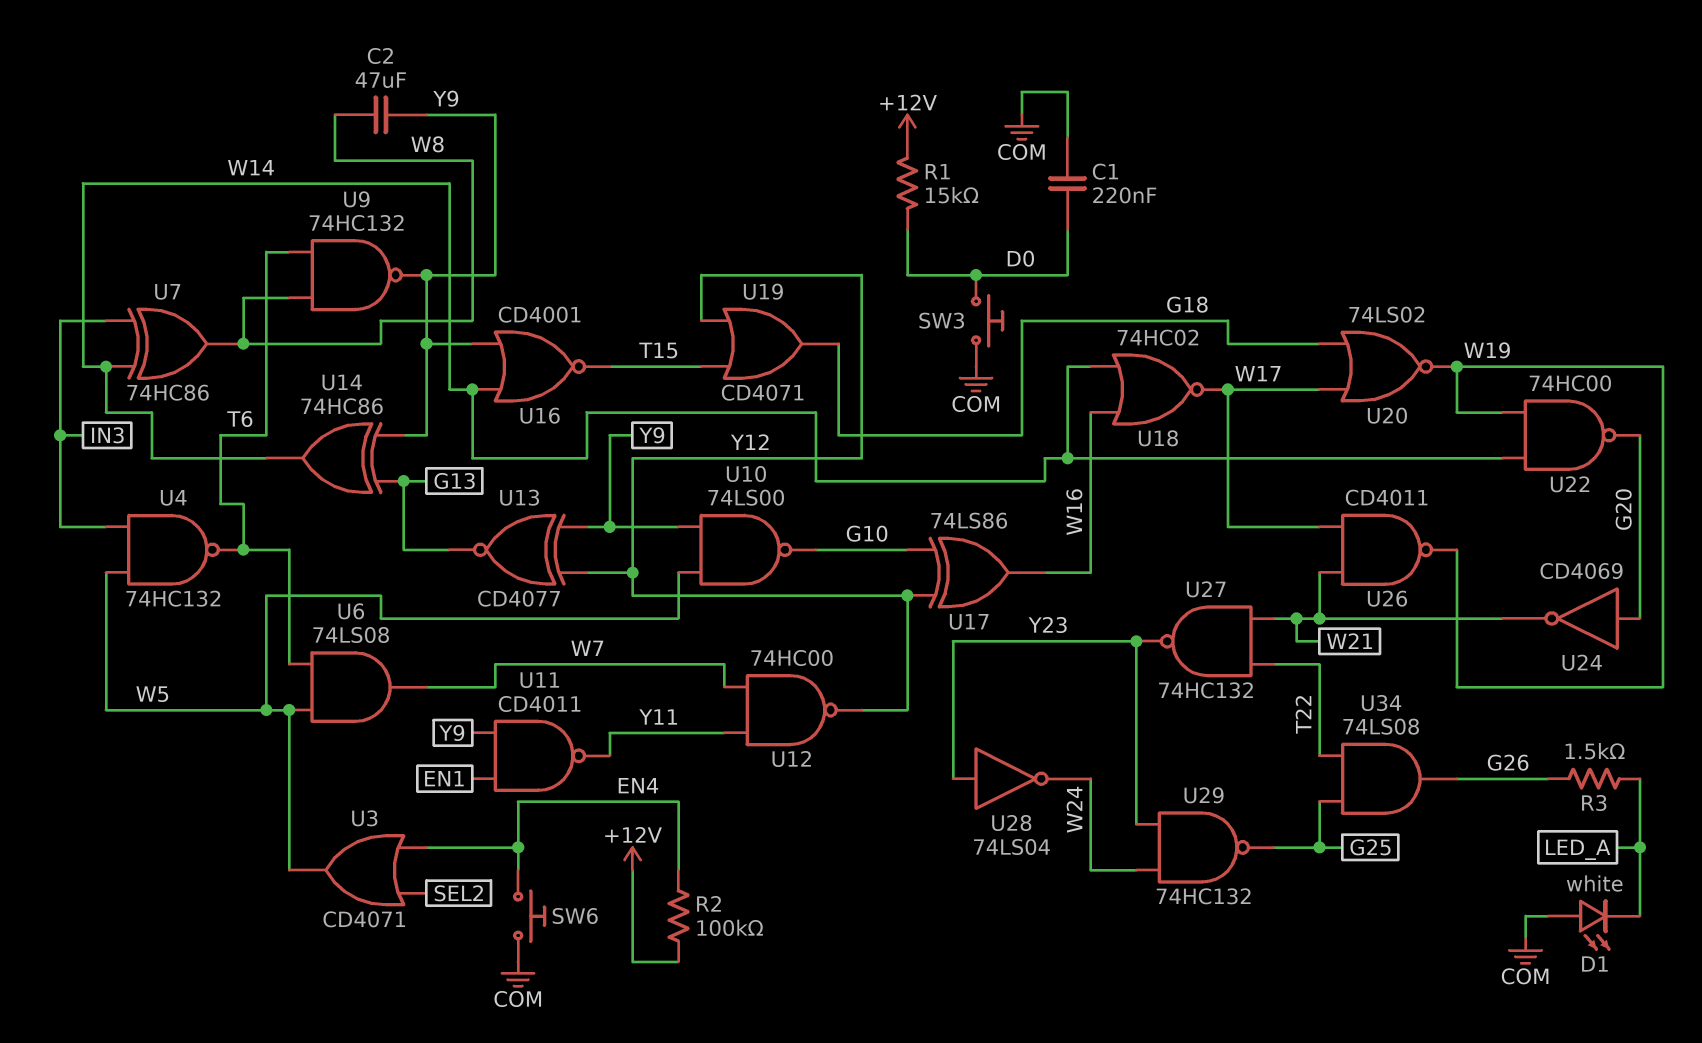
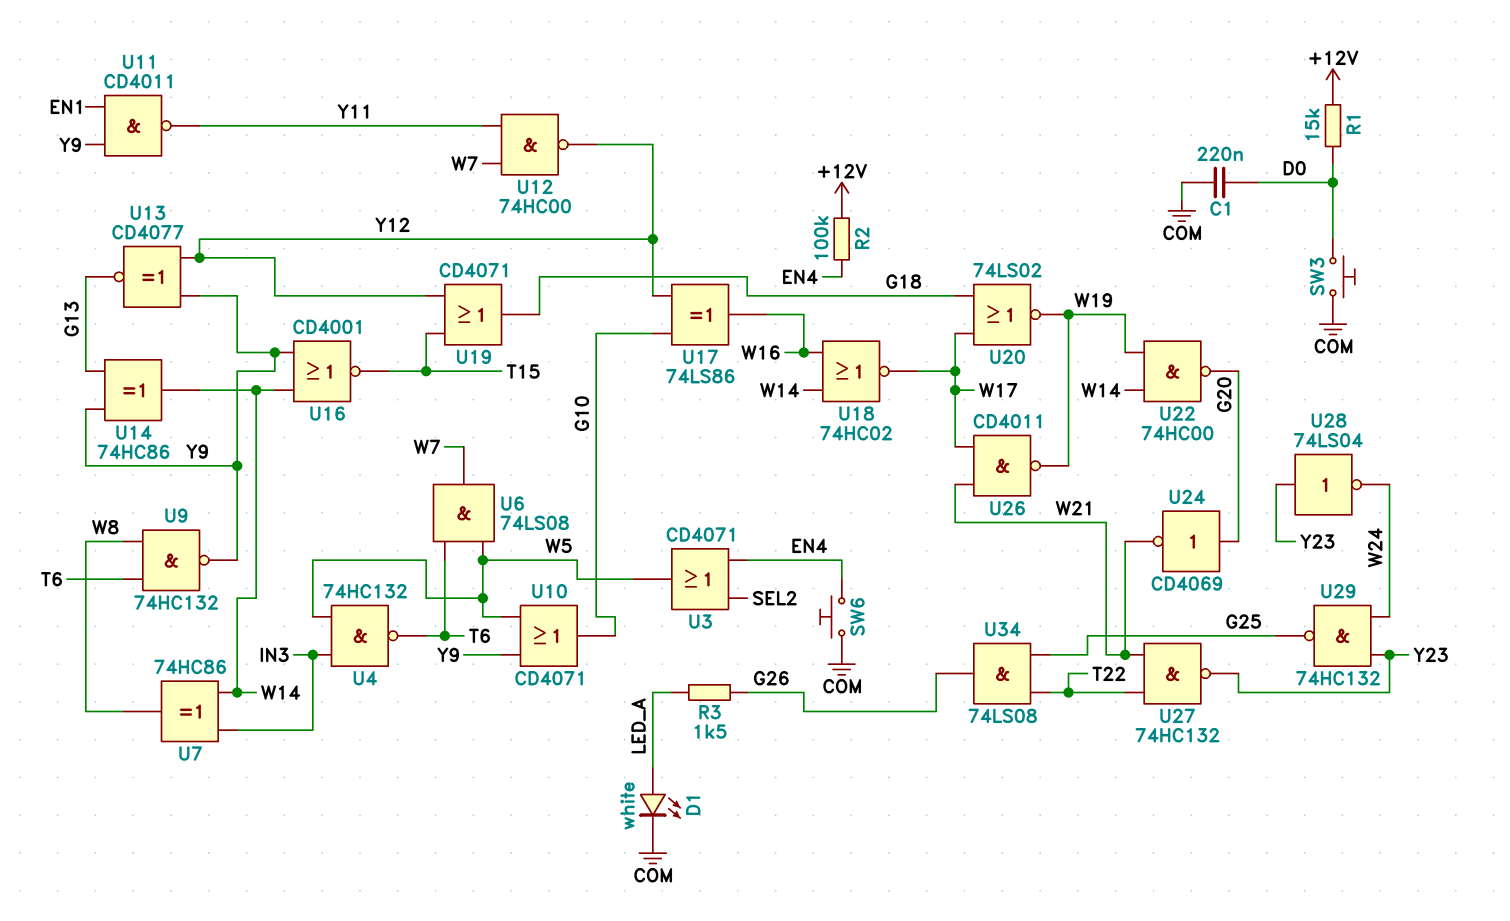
C2: 47uF (W8, Y9) -> none
D1: LED white (A COM, K LED_A) -> LED white (A LED_A, K COM)
U10: NAND 74LS00 (in W5, in Y9, out G10) -> OR CD4071 (in W5, in Y9, out G10)

